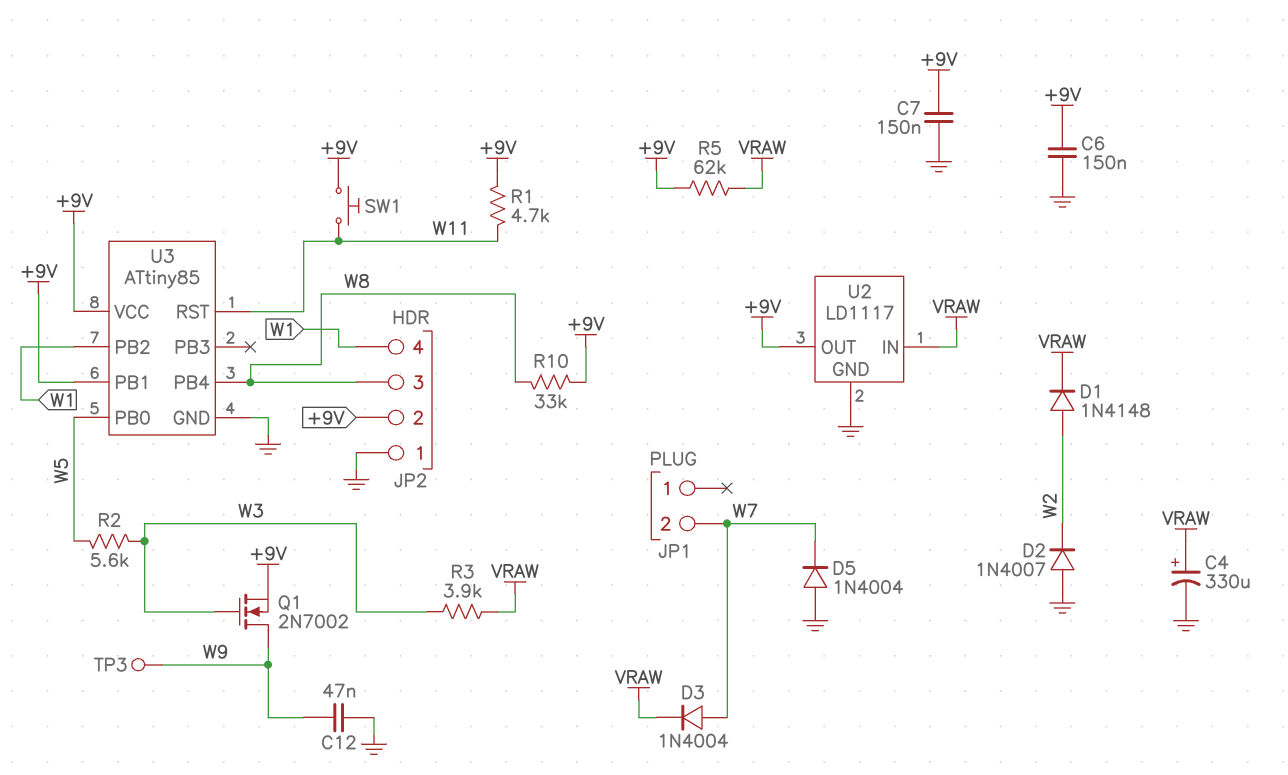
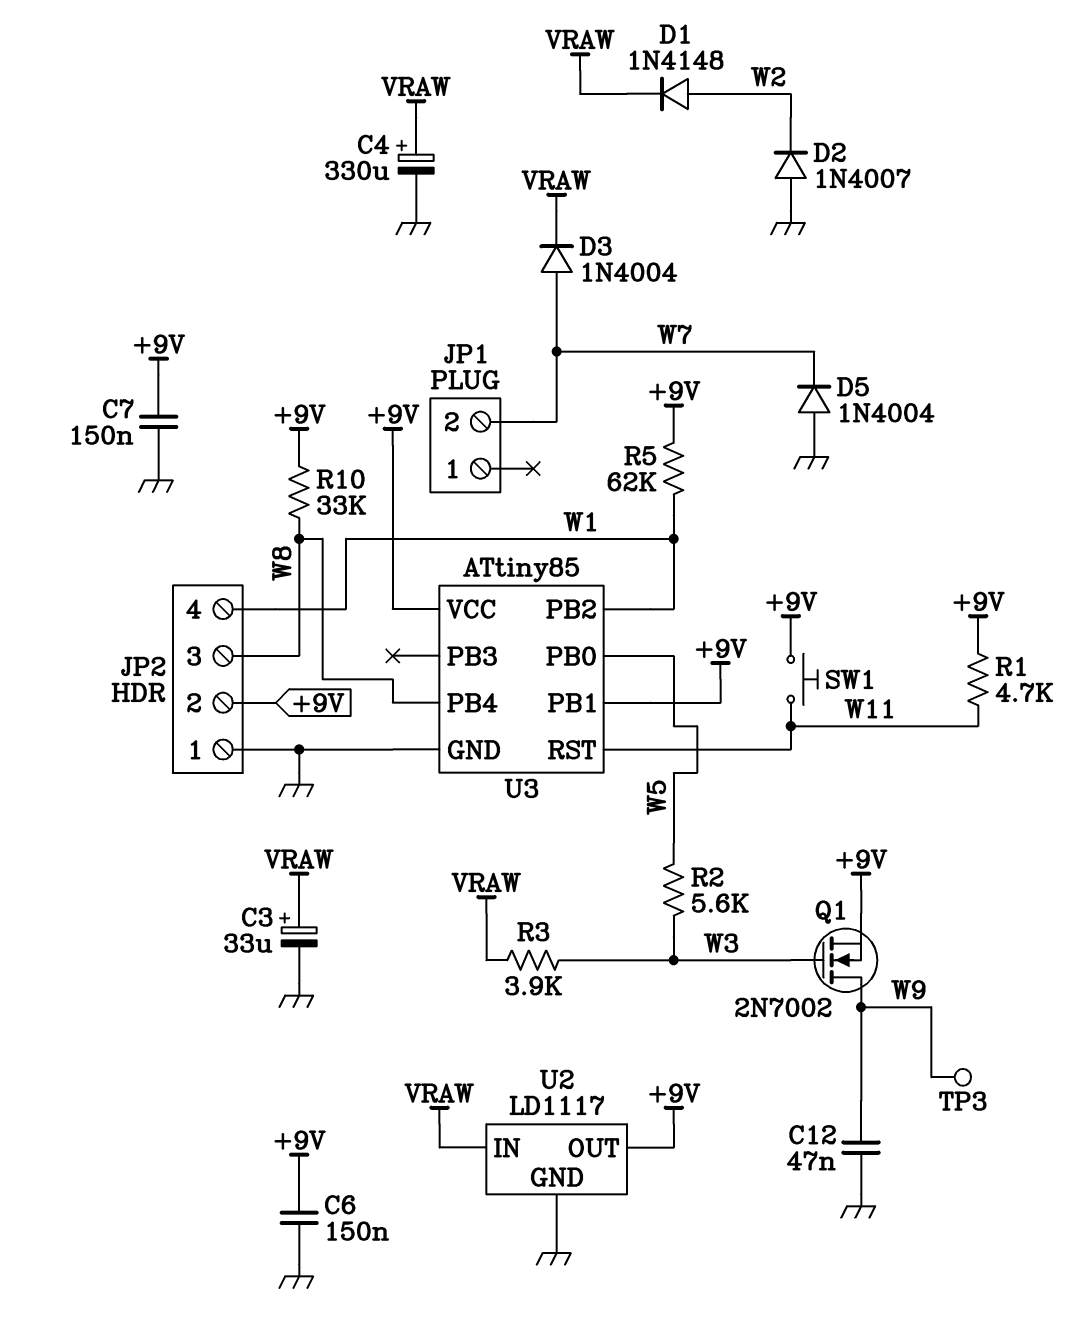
C3: none -> 33uF (plus VRAW, minus GND)
R5: 62k (+9V, VRAW) -> 62k (+9V, W1)

